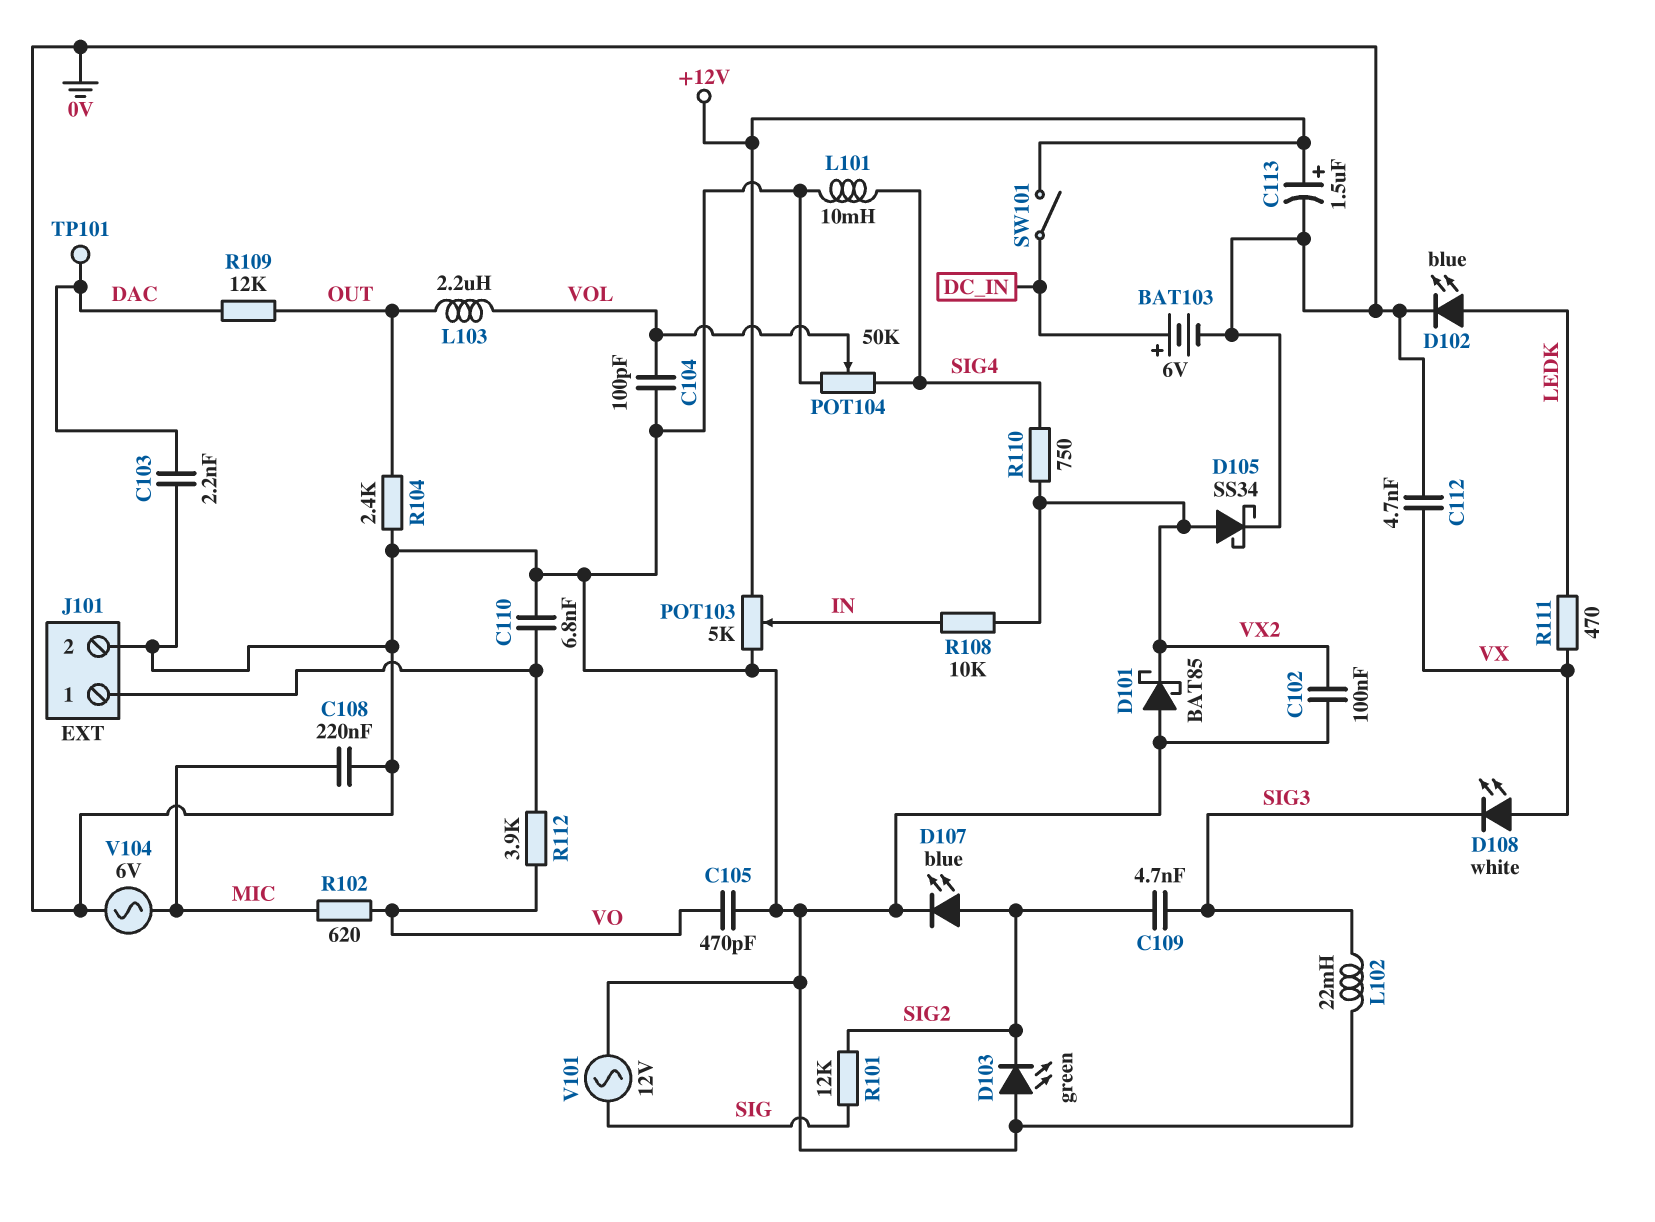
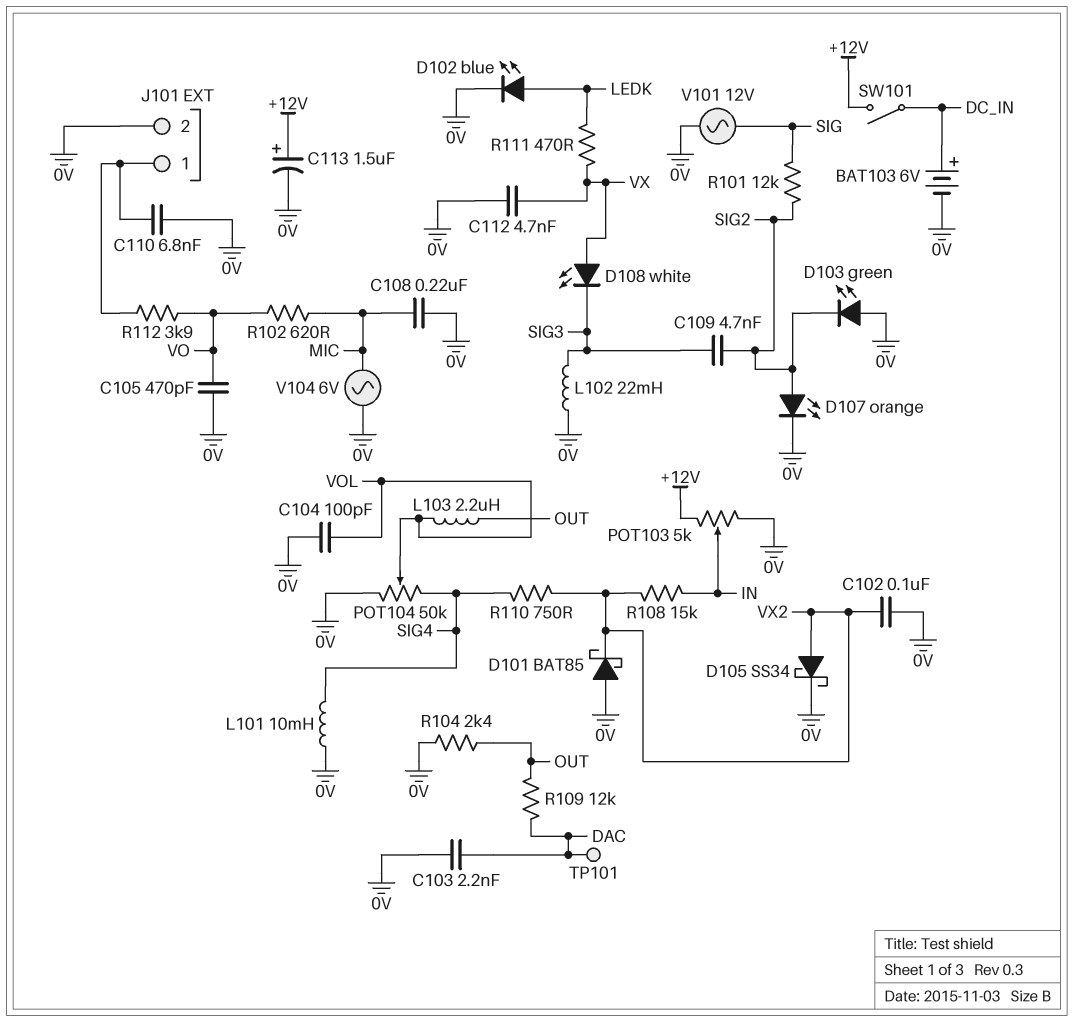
D107: LED blue (A SIG2, K 0V) -> LED orange (A SIG2, K 0V)
R108: 10k (IN, VX2) -> 15k (IN, VX2)

